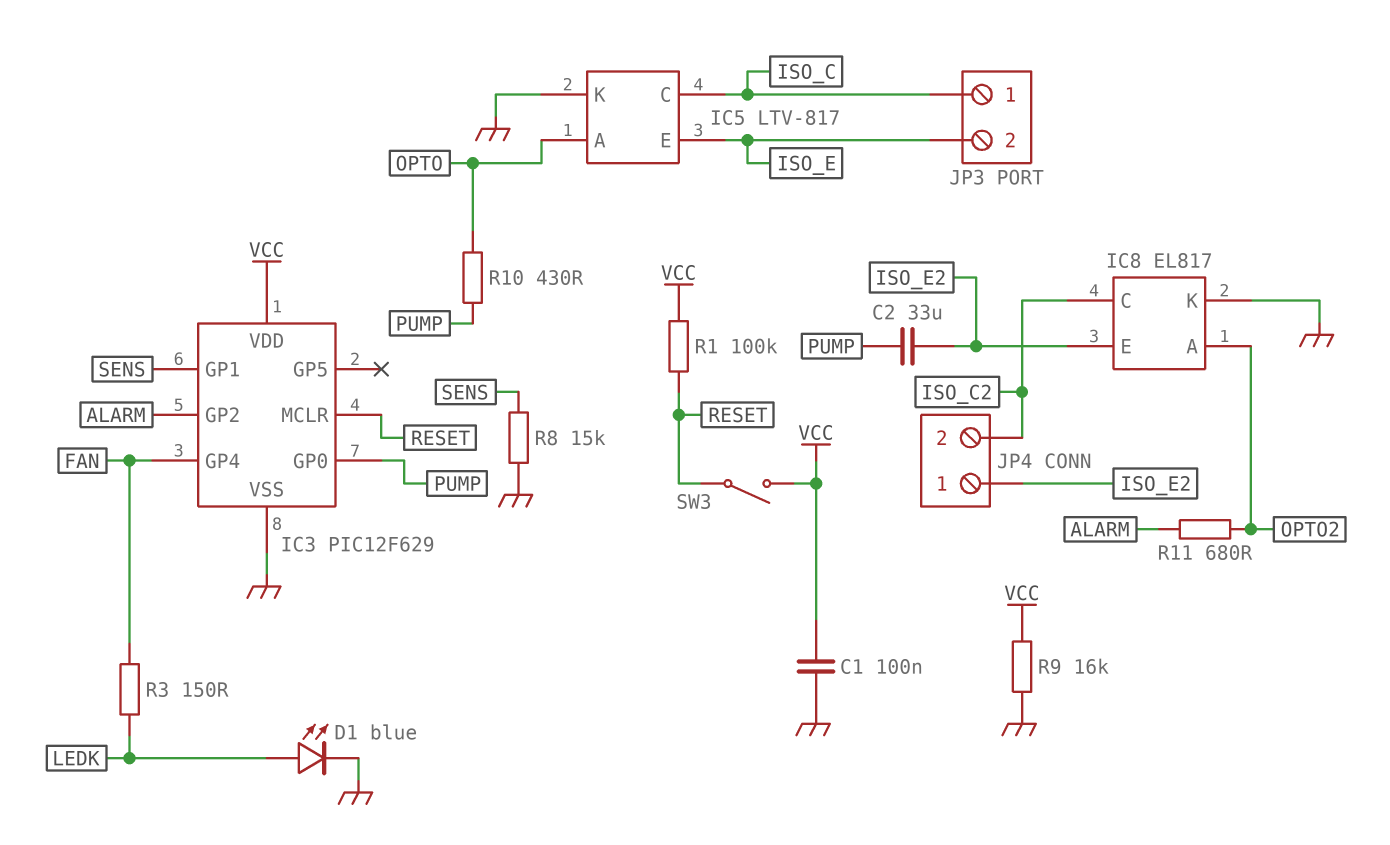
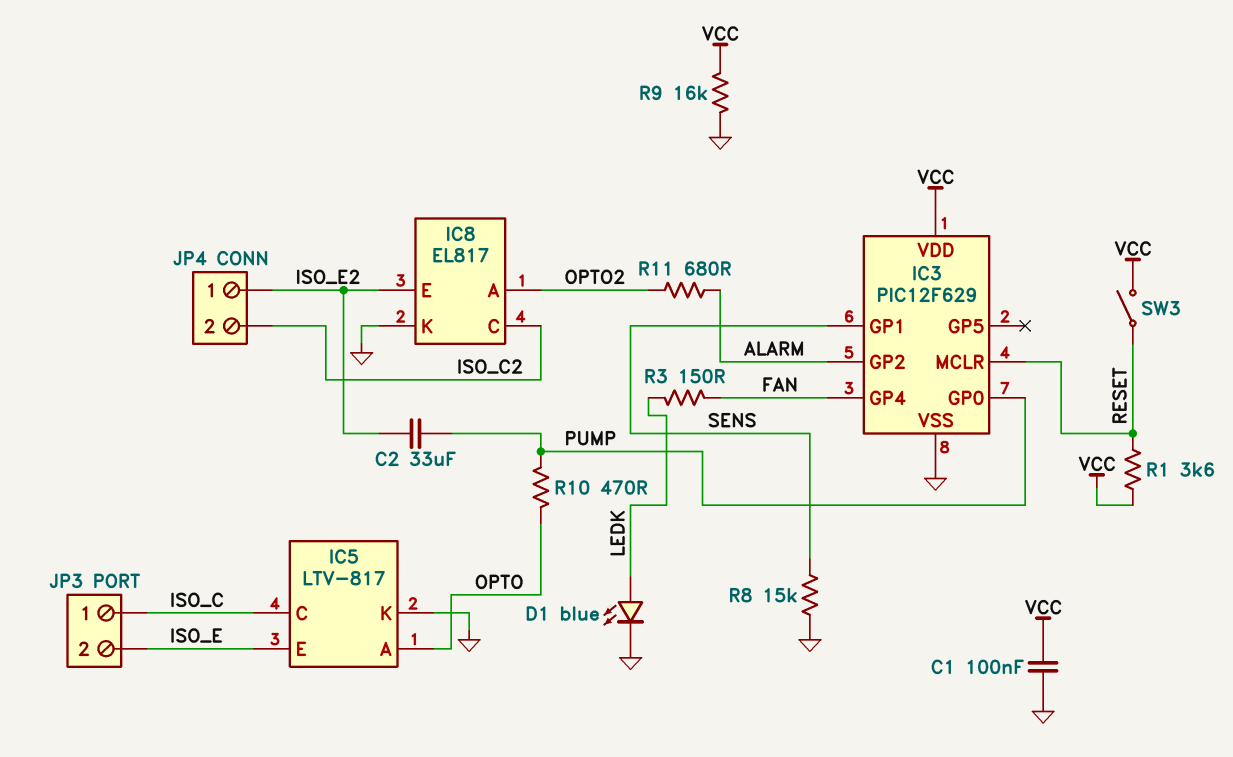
R1: 100k (RESET, VCC) -> 3.6k (RESET, VCC)
R10: 430 (OPTO, PUMP) -> 470 (OPTO, PUMP)

